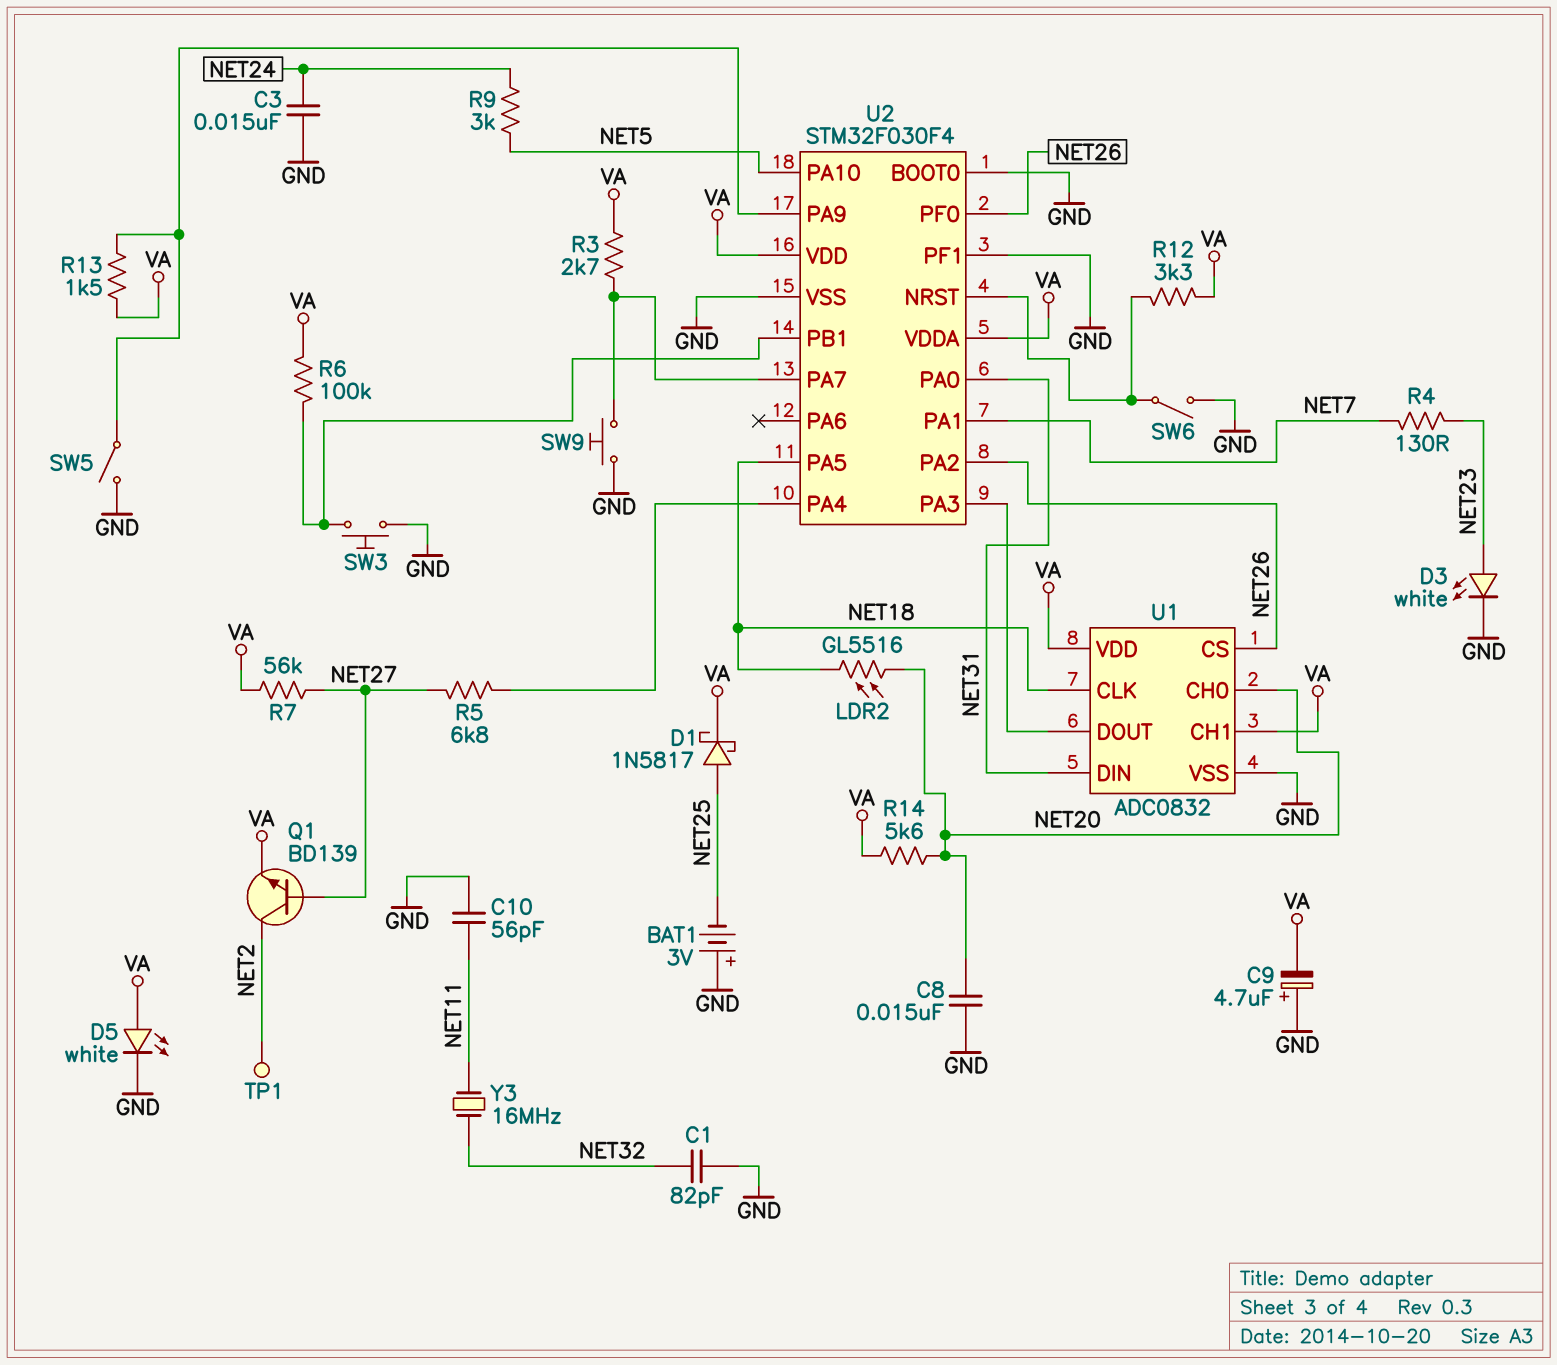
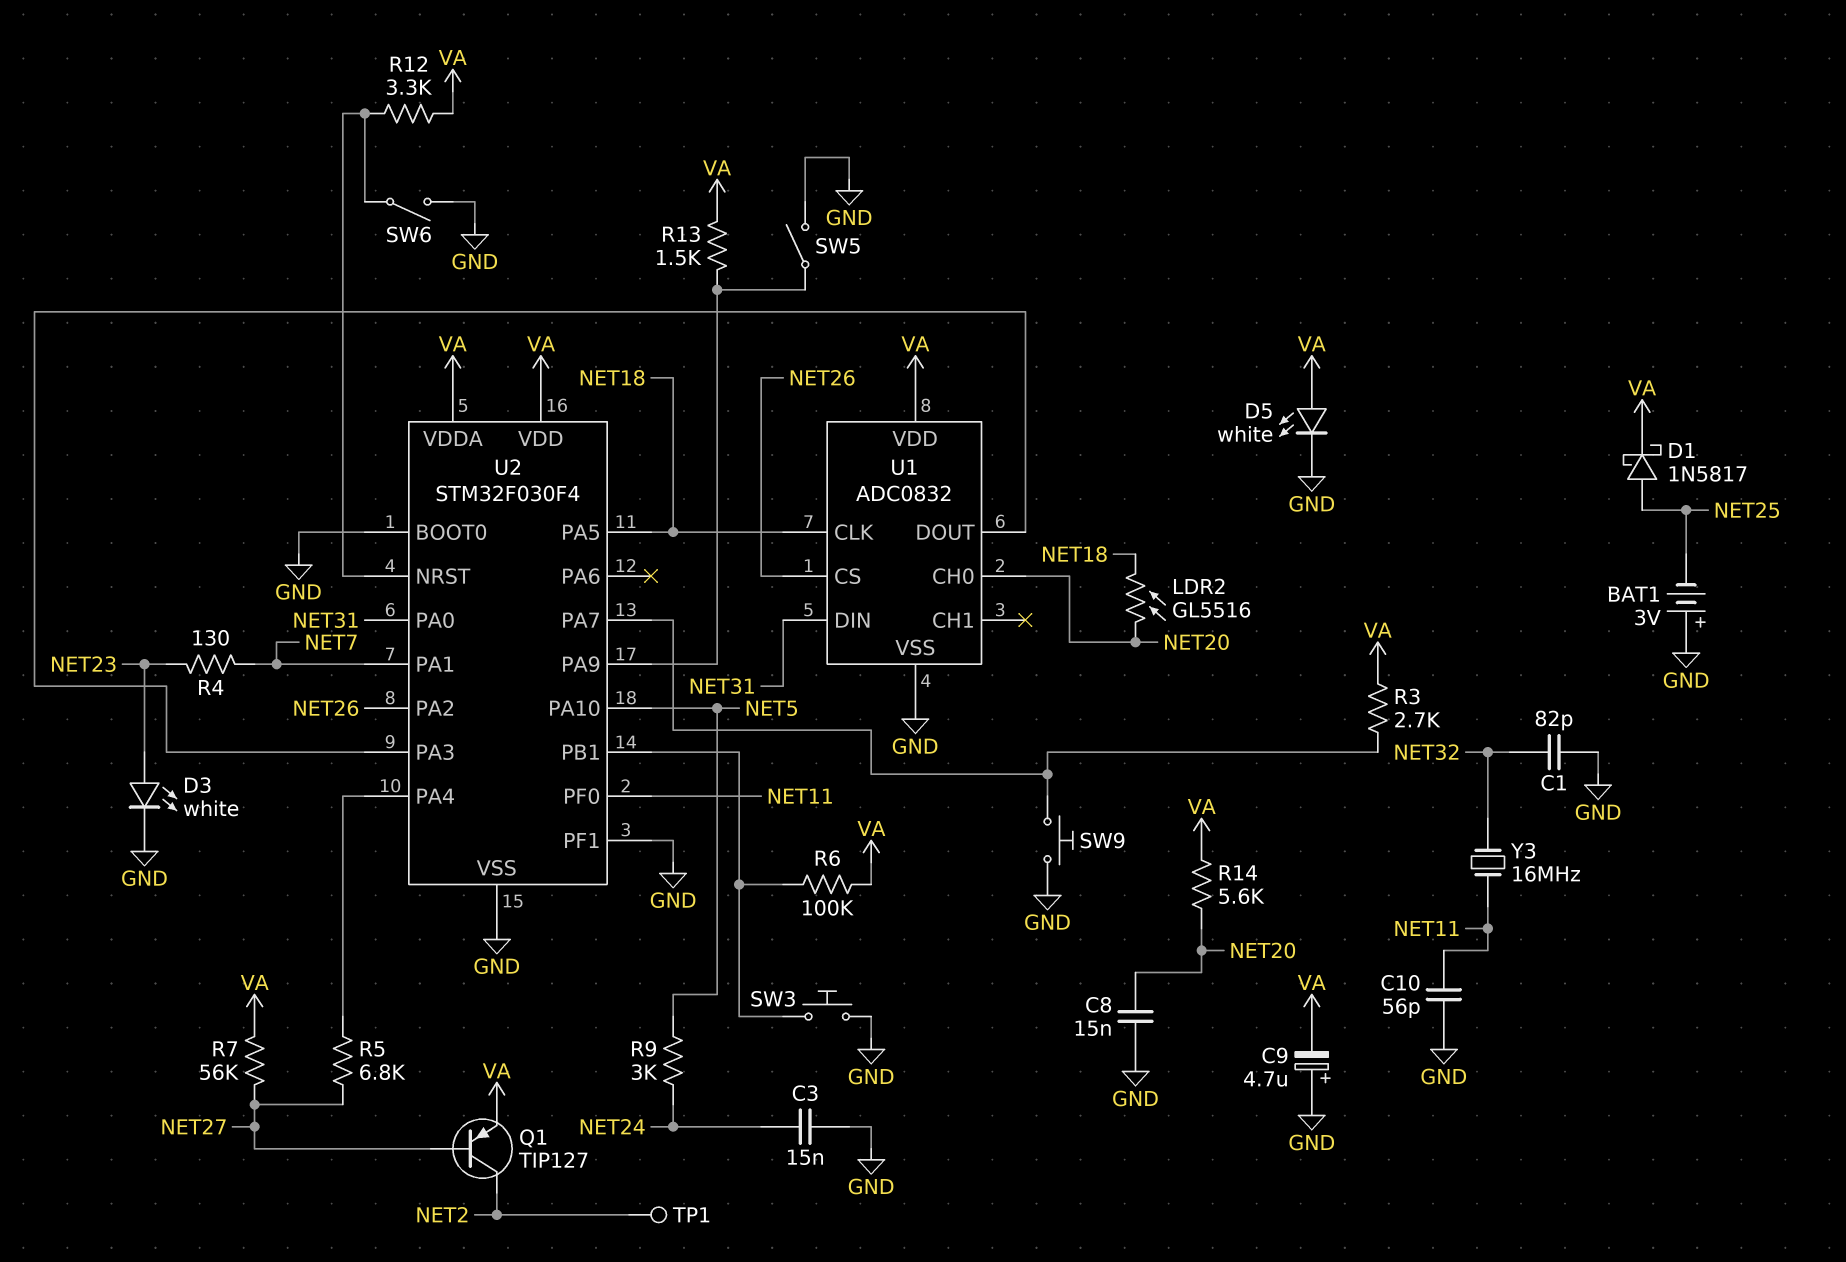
Q1: NPN BD139 (B NET27, C NET2, E VA) -> PNP TIP127 (B NET27, C NET2, E VA)
U1 pin CH1: VA -> none
U2 pin PF0: NET26 -> NET11

